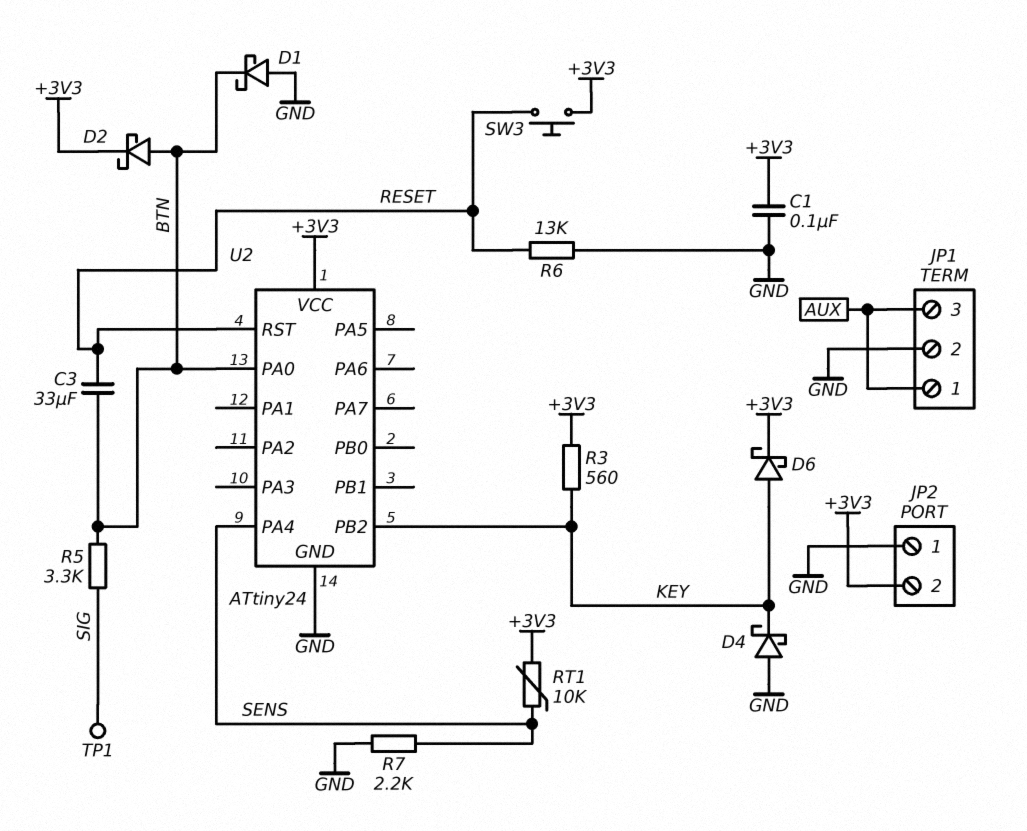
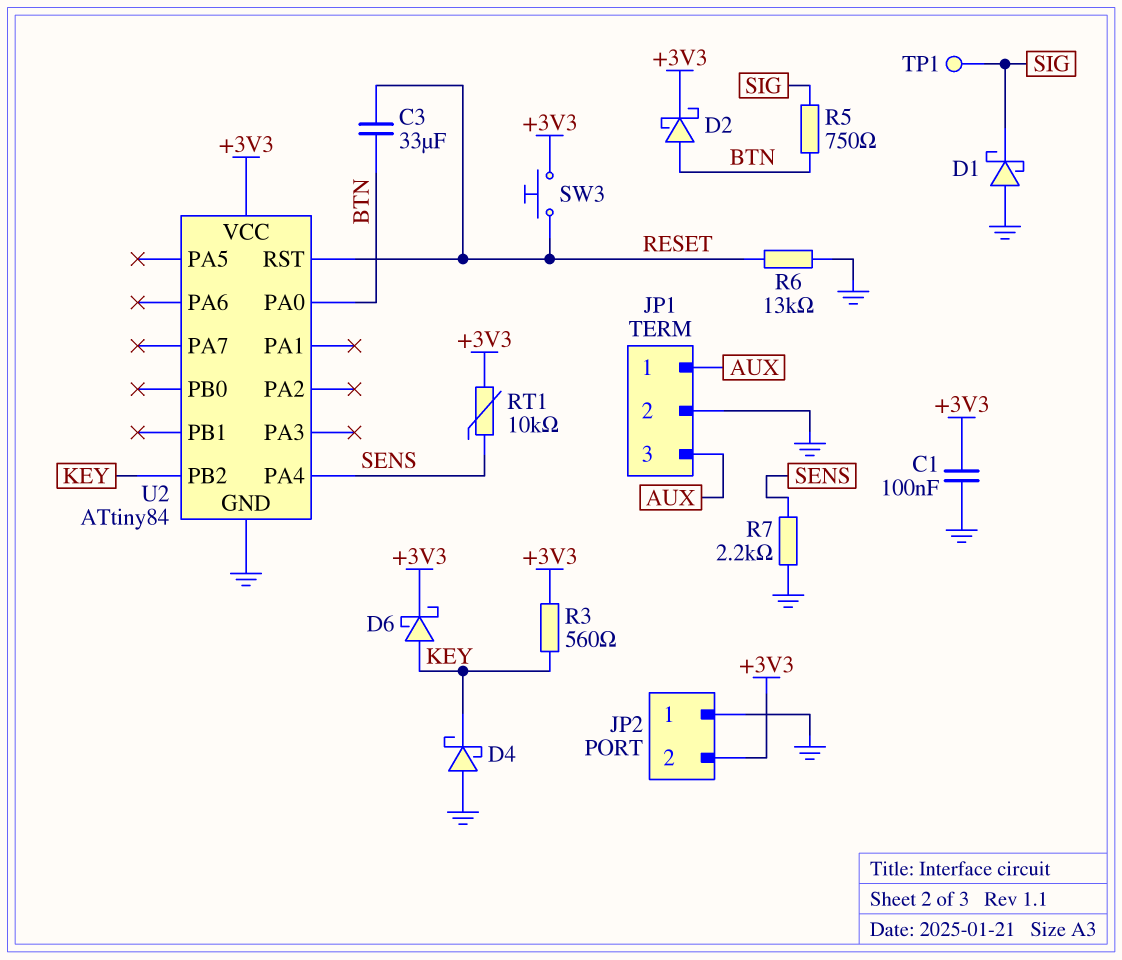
D1: schottky (A GND, K BTN) -> schottky (A GND, K SIG)
R5: 3.3k (BTN, SIG) -> 750 (BTN, SIG)
U2: ATtiny24 -> ATtiny84

